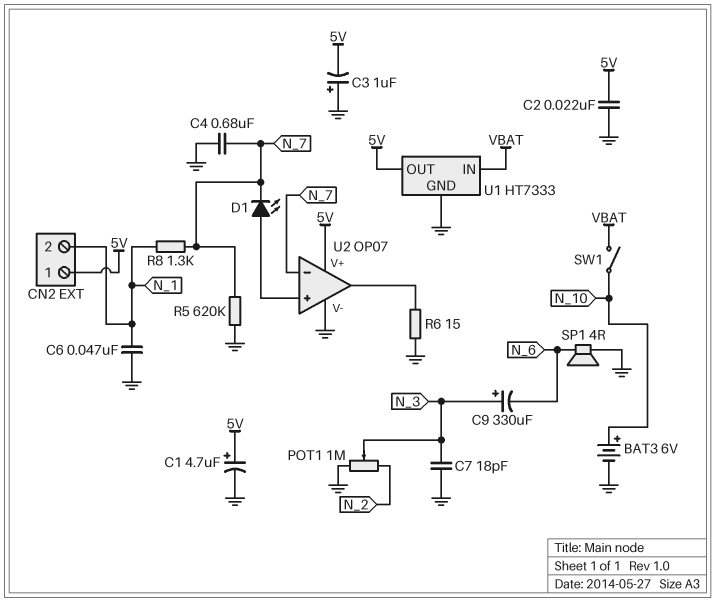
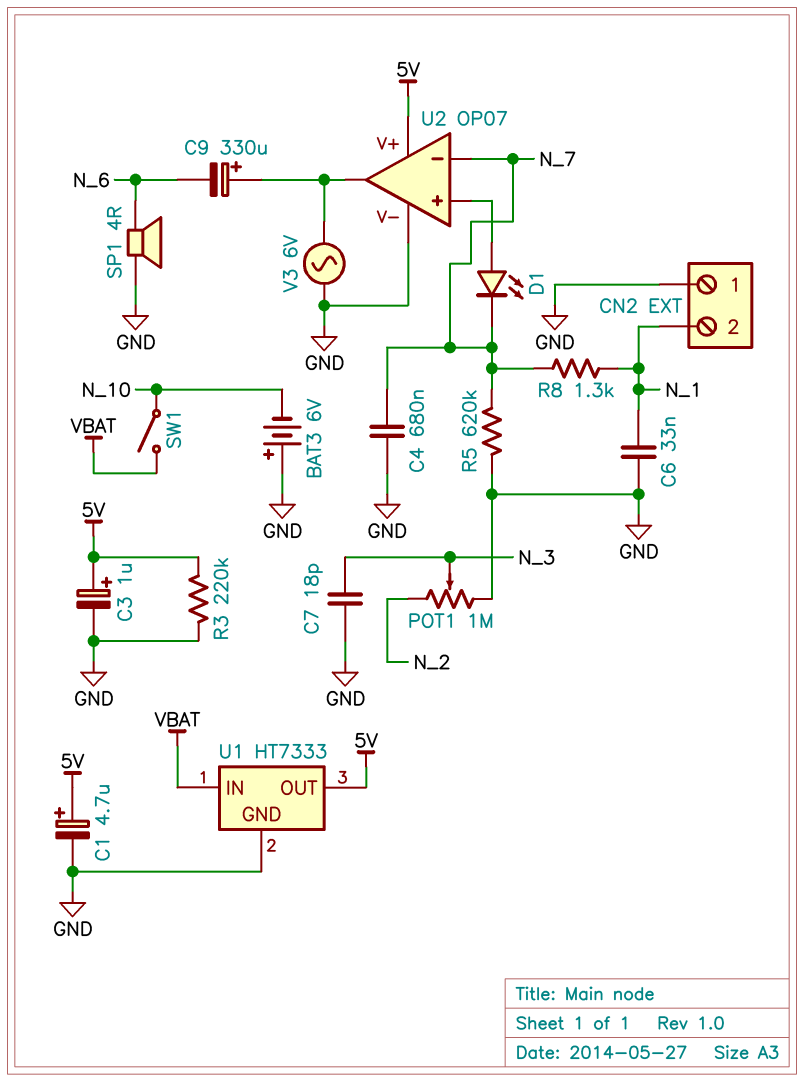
BAT3: 6V (plus N_10, minus GND) -> 6V (plus GND, minus N_10)
C2: 22nF (5V, GND) -> none
C3: 1uF (plus GND, minus 5V) -> 1uF (plus 5V, minus GND)
C6: 47nF (GND, N_1) -> 33nF (GND, N_1)
C9: 330uF (plus N_3, minus N_6) -> 330uF (plus U2/out, minus N_6)
CN2 pin 1: 5V -> GND
R3: none -> 220k (5V, GND)
R6: 15 (GND, U2/out) -> none
V3: none -> AC 6V (GND, U2/out)

